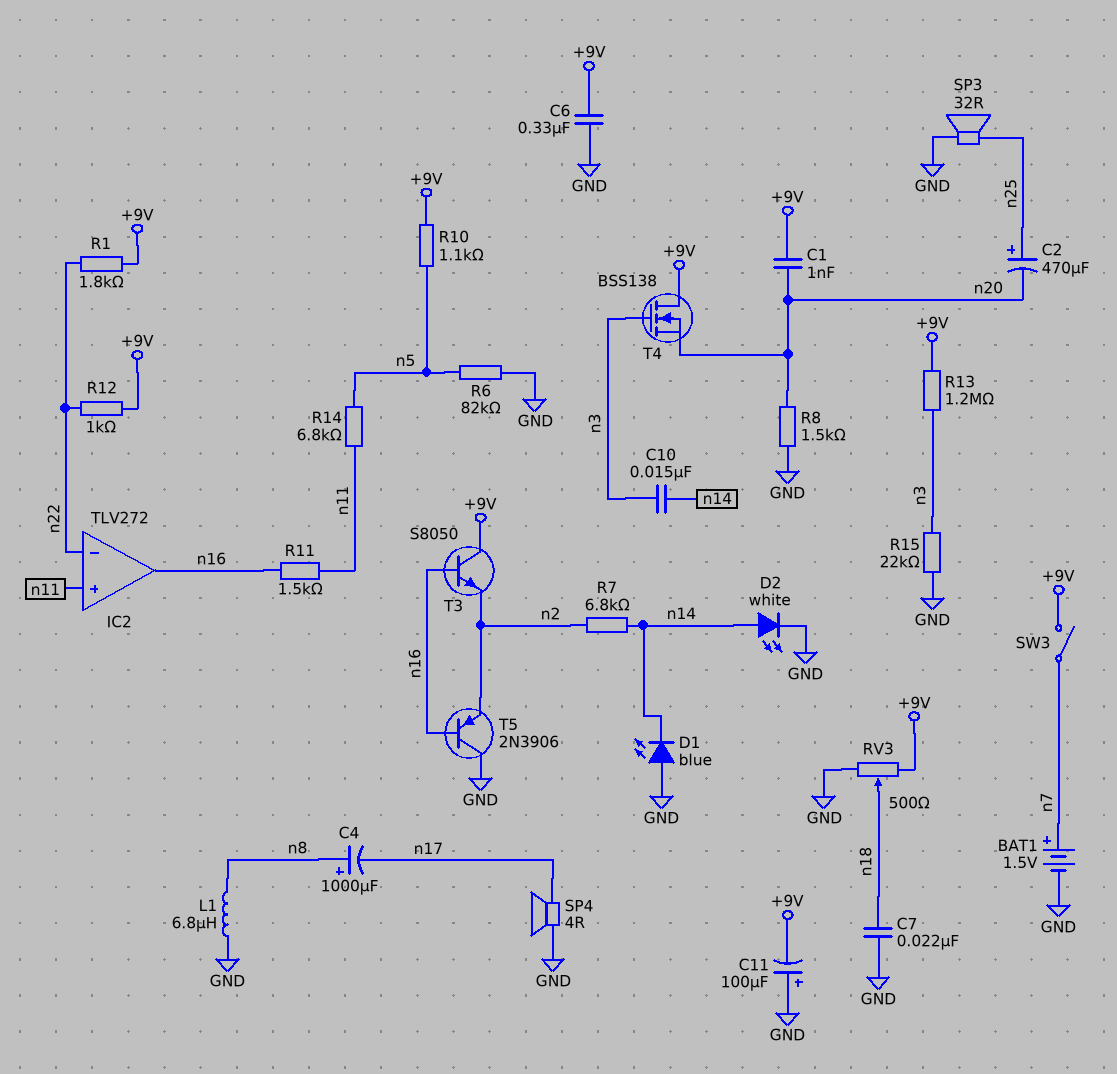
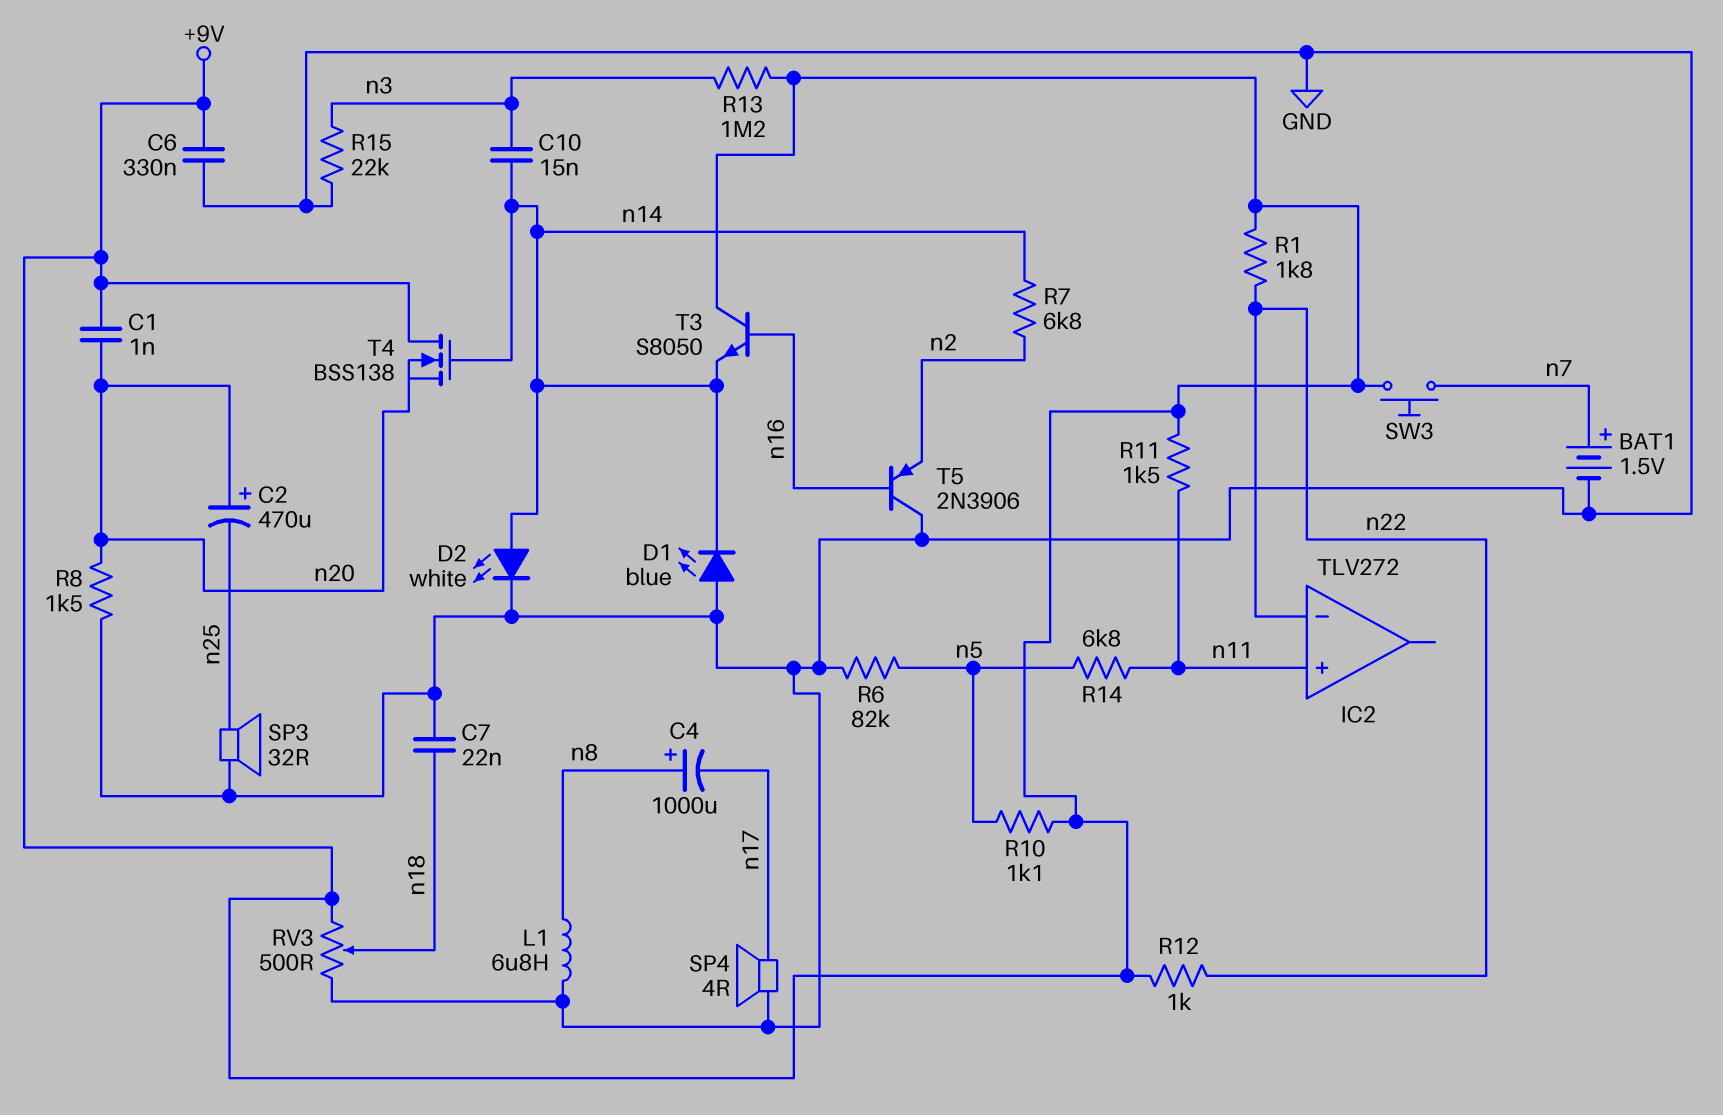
C2: 470uF (plus n25, minus n20) -> 470uF (plus n20, minus n25)
C11: 100uF (plus GND, minus +9V) -> none
IC2 pin out: n16 -> none
R11: 1.5k (n11, n16) -> 1.5k (+9V, n11)
SW3: switch (+9V, n7) -> button (+9V, n7)
T3: NPN S8050 (B n16, C +9V, E n2) -> NPN S8050 (B n16, C +9V, E n14)
T4: NMOS BSS138 (G n3, D +9V, S n20) -> NMOS BSS138 (G n14, D +9V, S n20)

